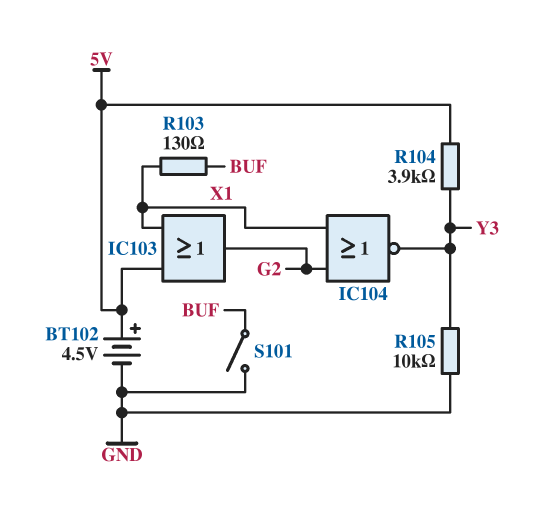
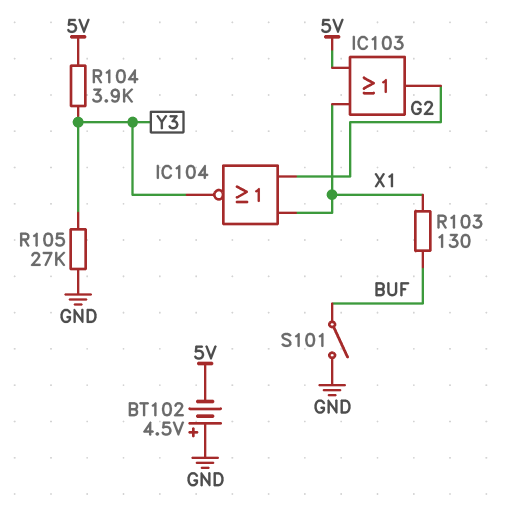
BT102: 4.5V (plus 5V, minus GND) -> 4.5V (plus GND, minus 5V)
R105: 10k (GND, Y3) -> 27k (GND, Y3)

